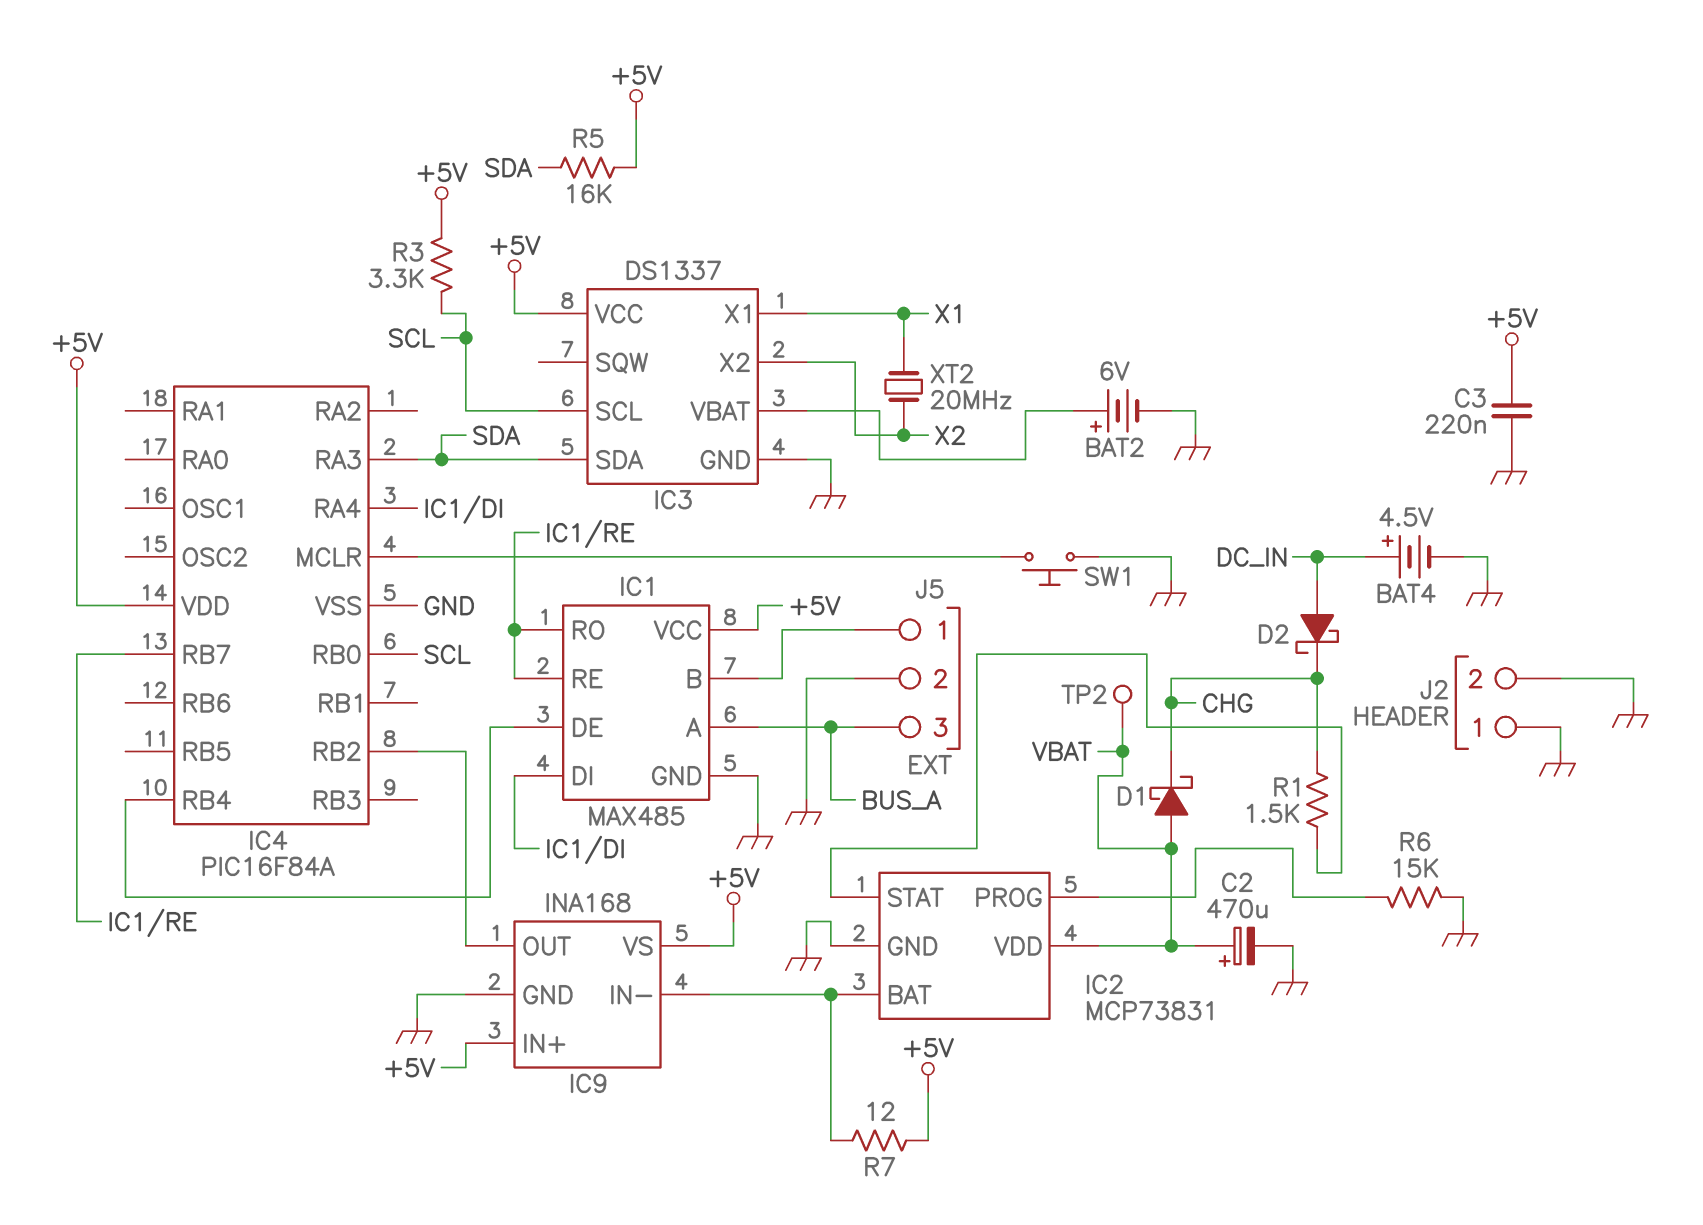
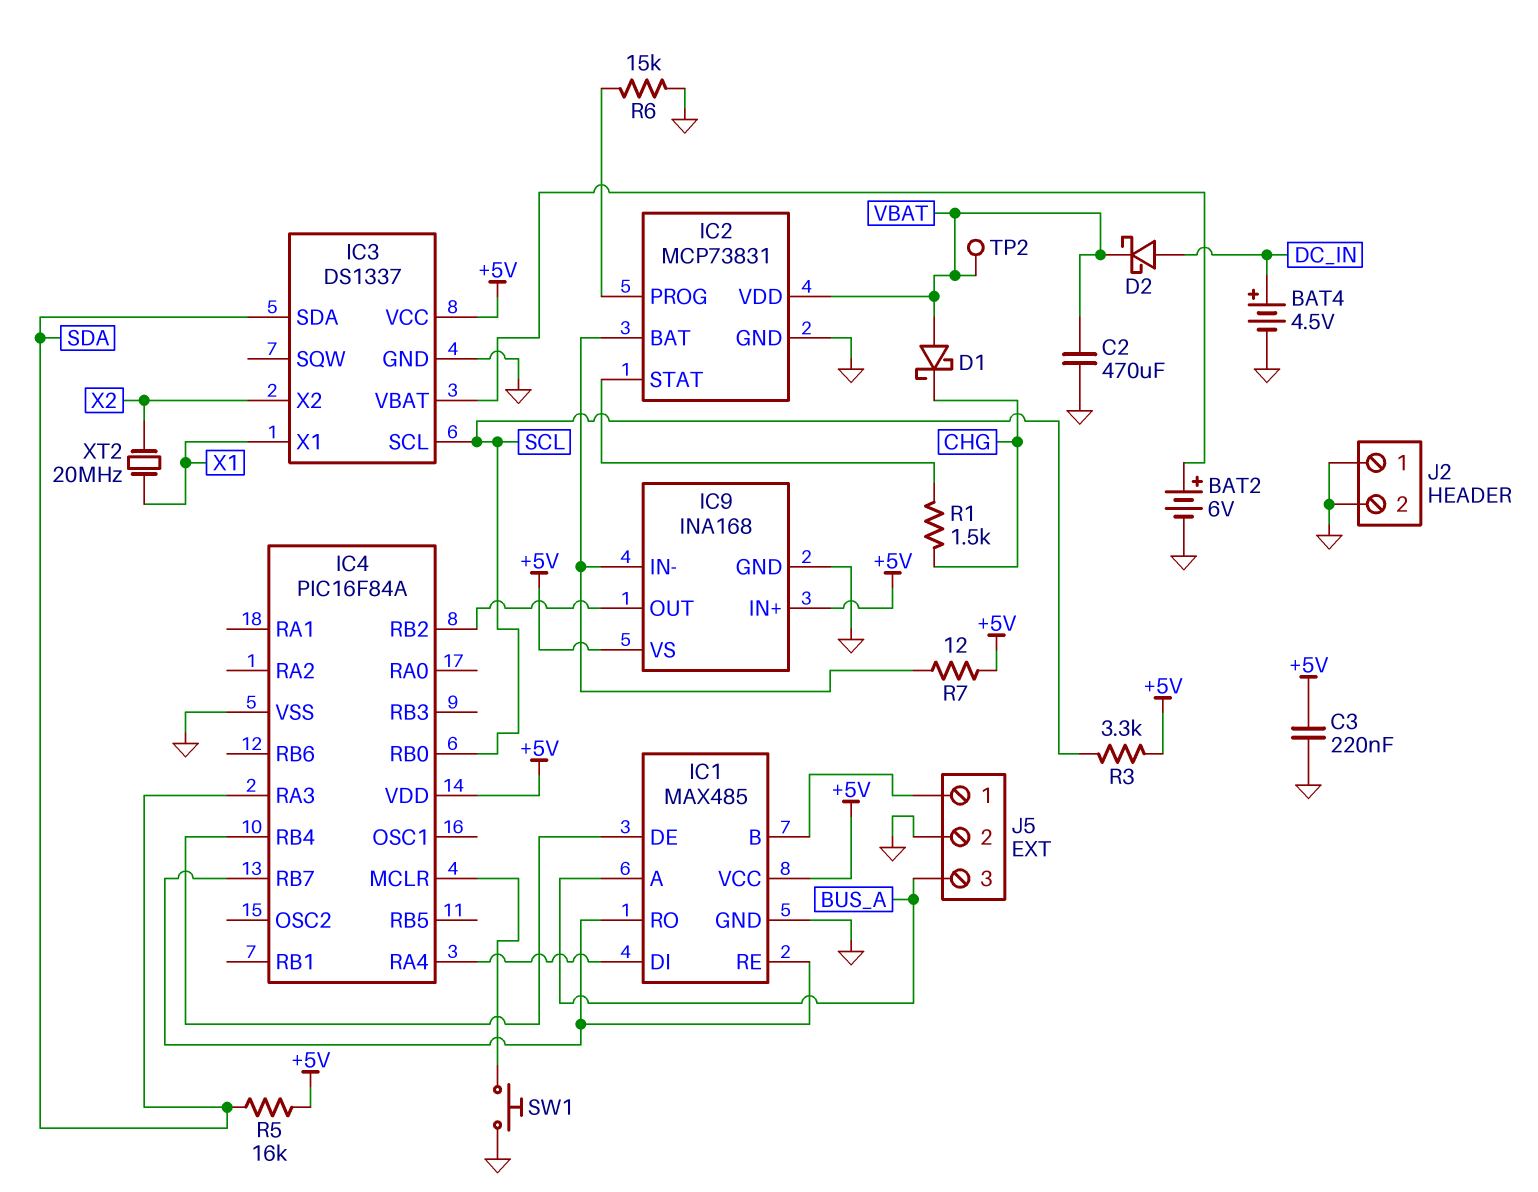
C2: 470uF (plus VBAT, minus GND) -> 470uF (GND, VBAT)
D2: schottky (A DC_IN, K CHG) -> schottky (A DC_IN, K VBAT)

